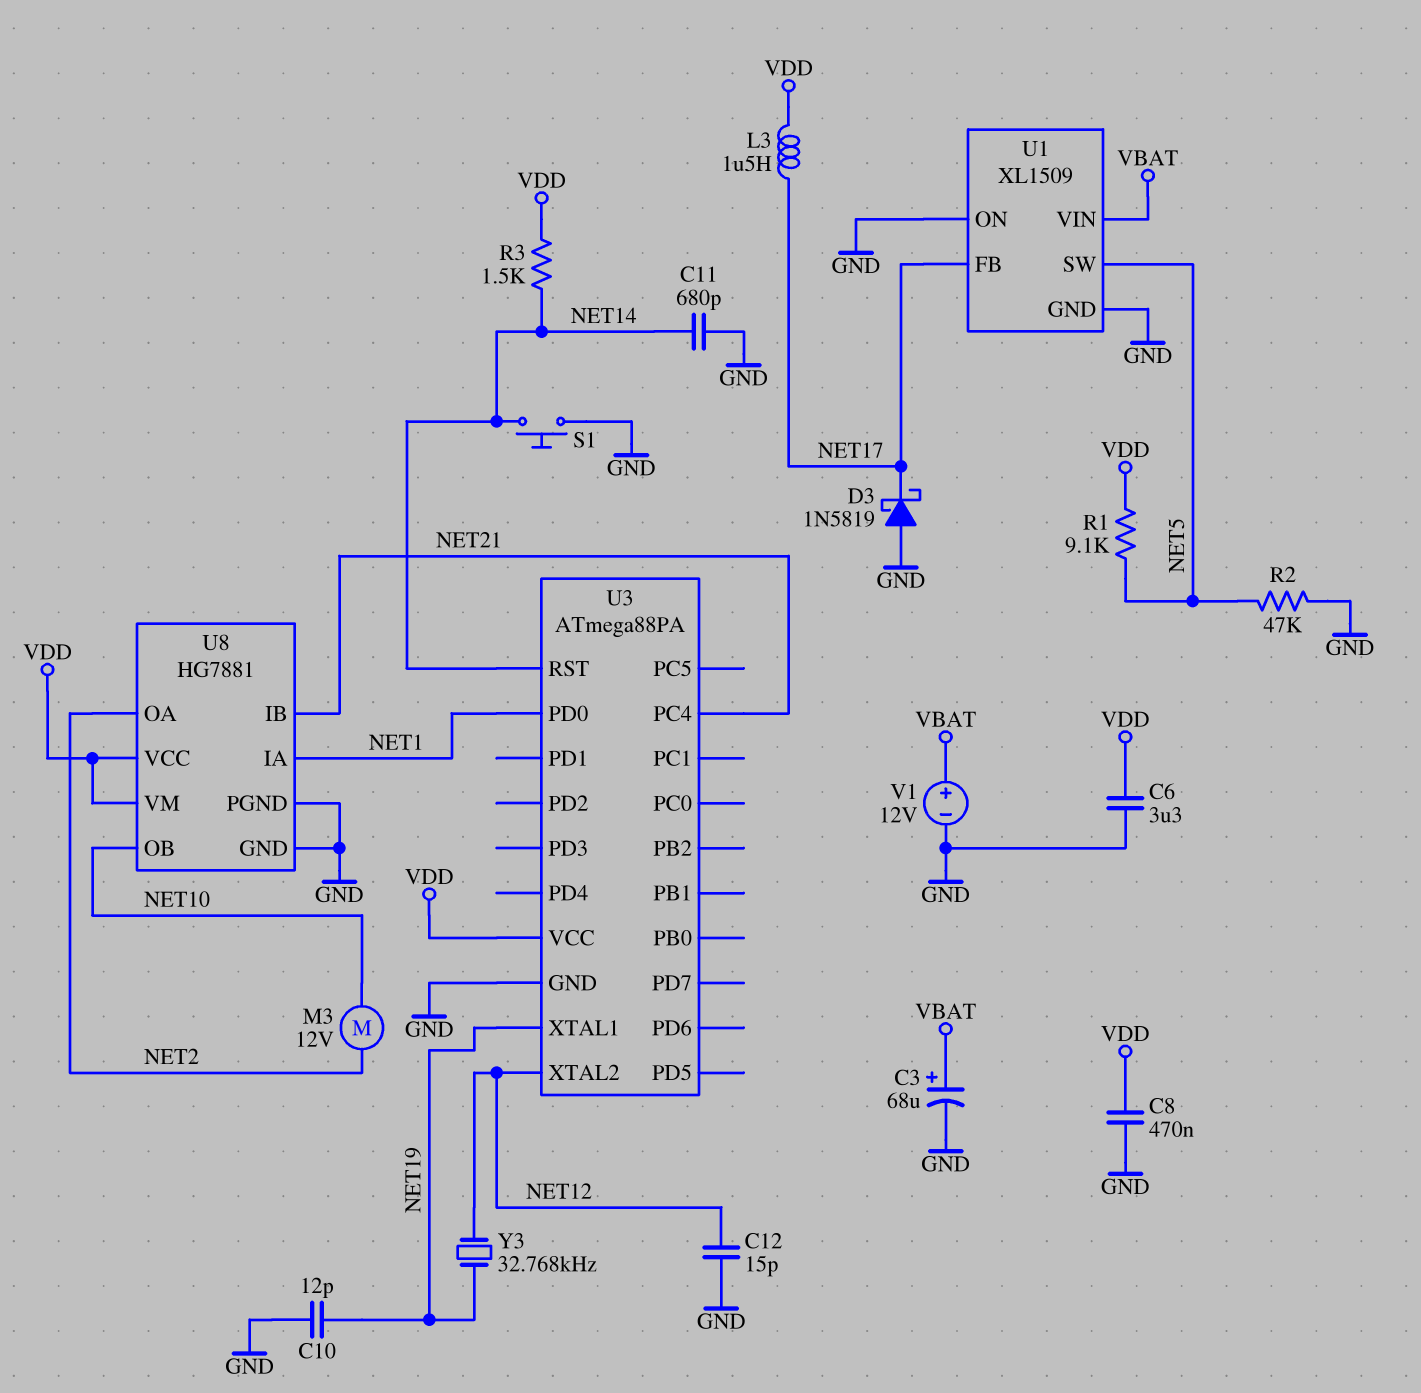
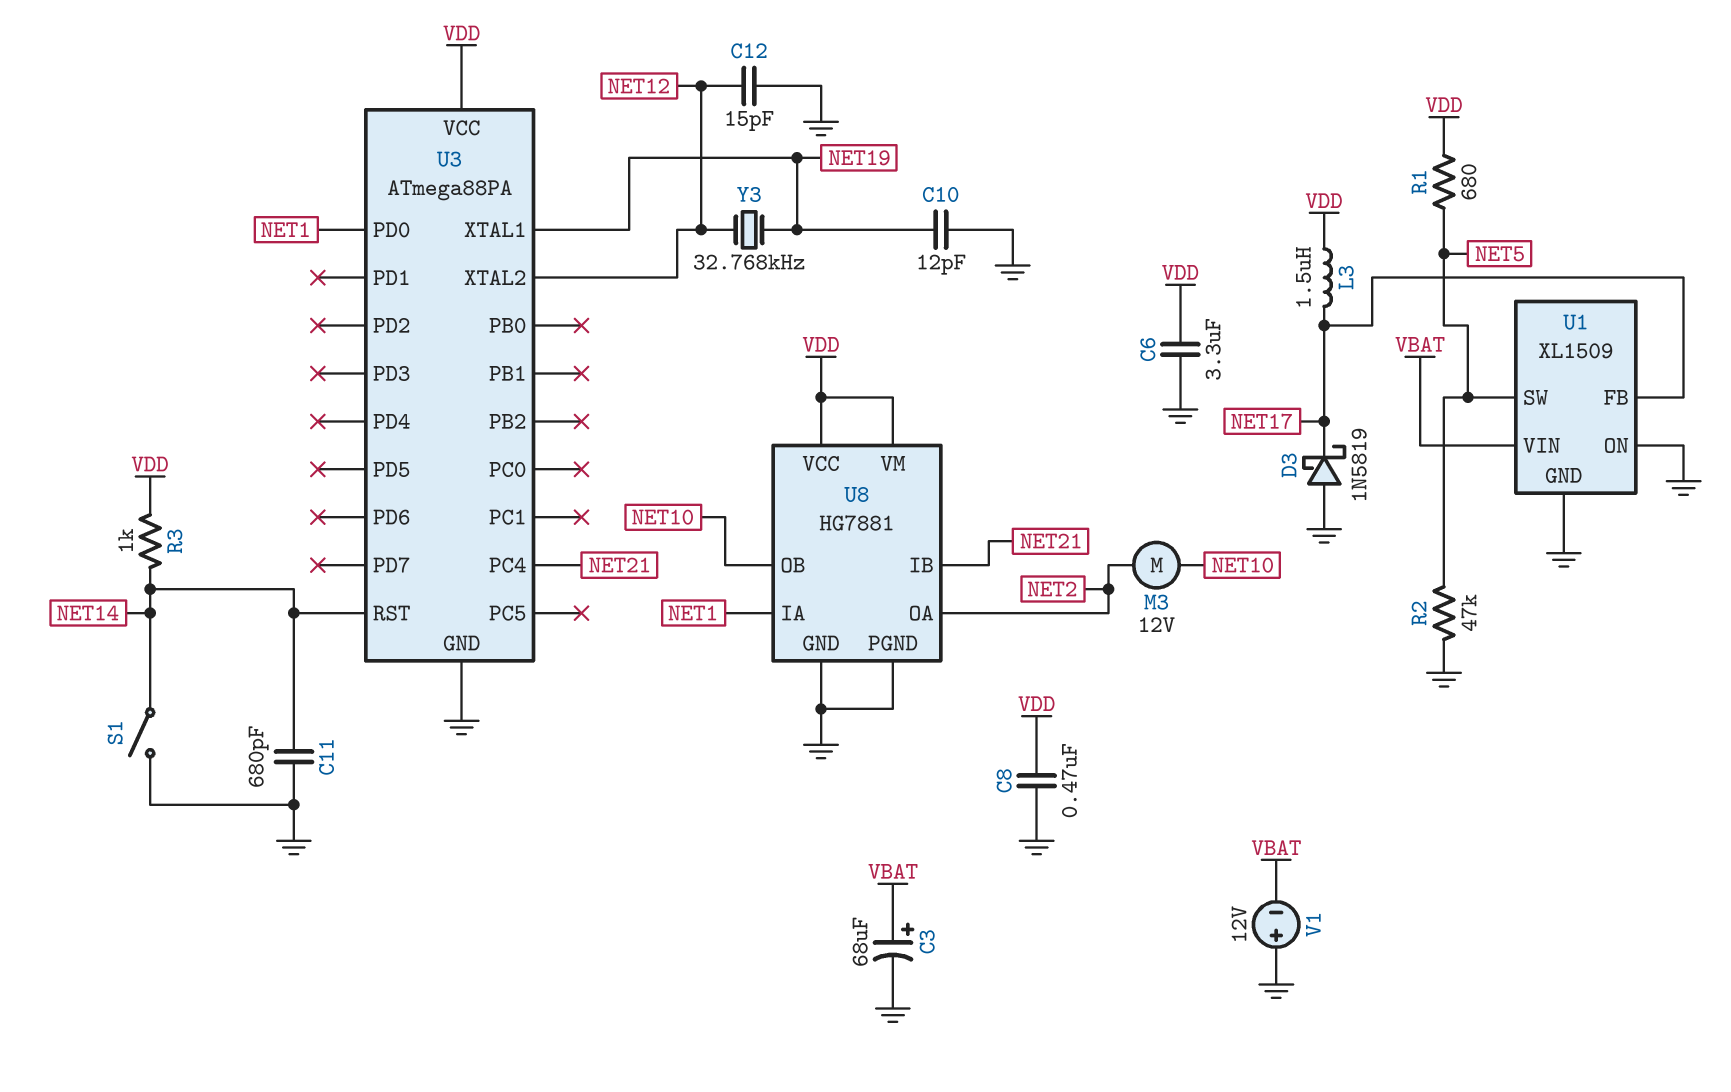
R1: 9.1k (NET5, VDD) -> 680 (NET5, VDD)
R3: 1.5k (NET14, VDD) -> 1k (NET14, VDD)
S1: button (GND, NET14) -> switch (GND, NET14)
V1: 12V (plus VBAT, minus GND) -> 12V (plus GND, minus VBAT)

